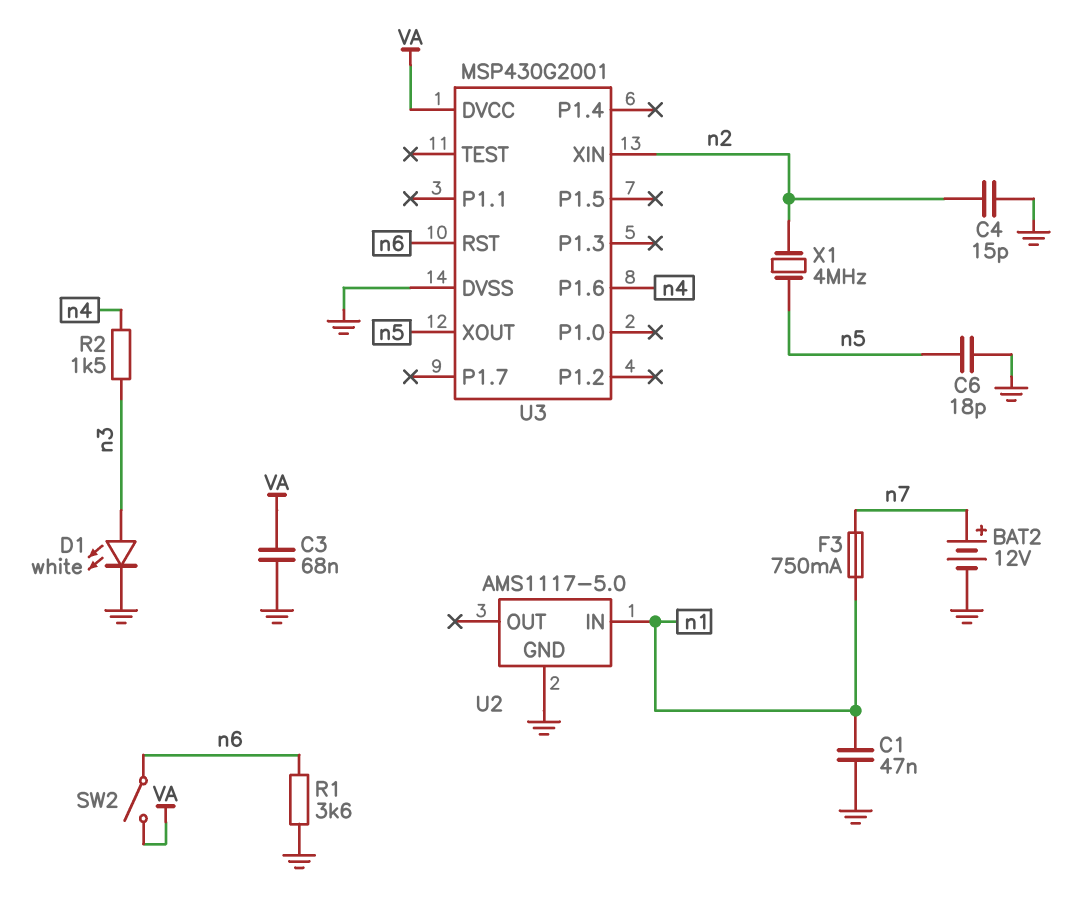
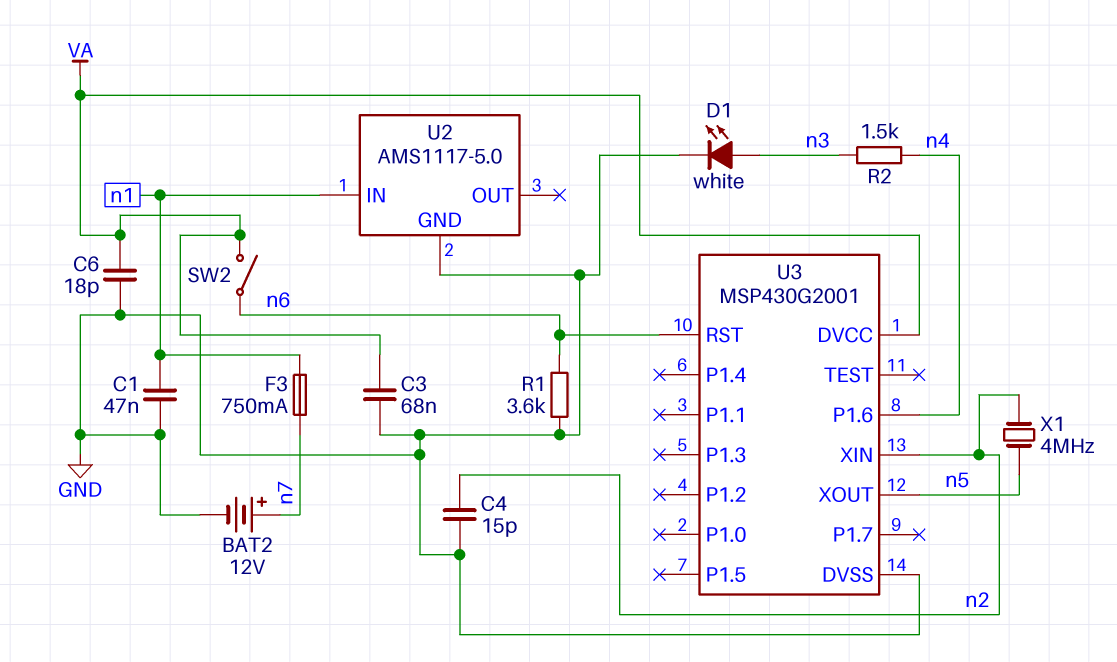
C6: 18pF (GND, n5) -> 18pF (GND, VA)

